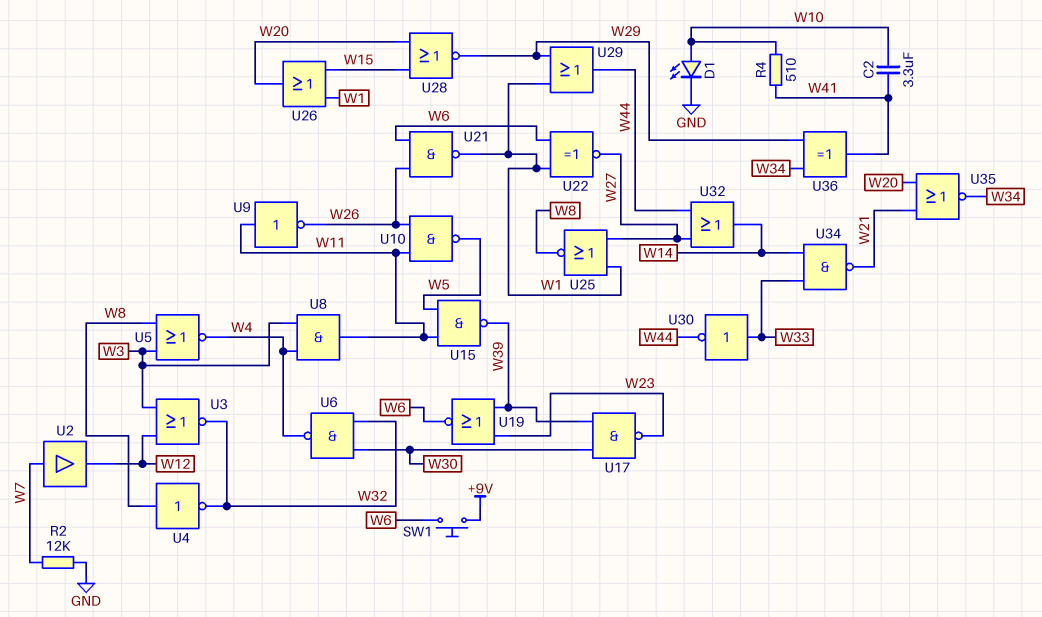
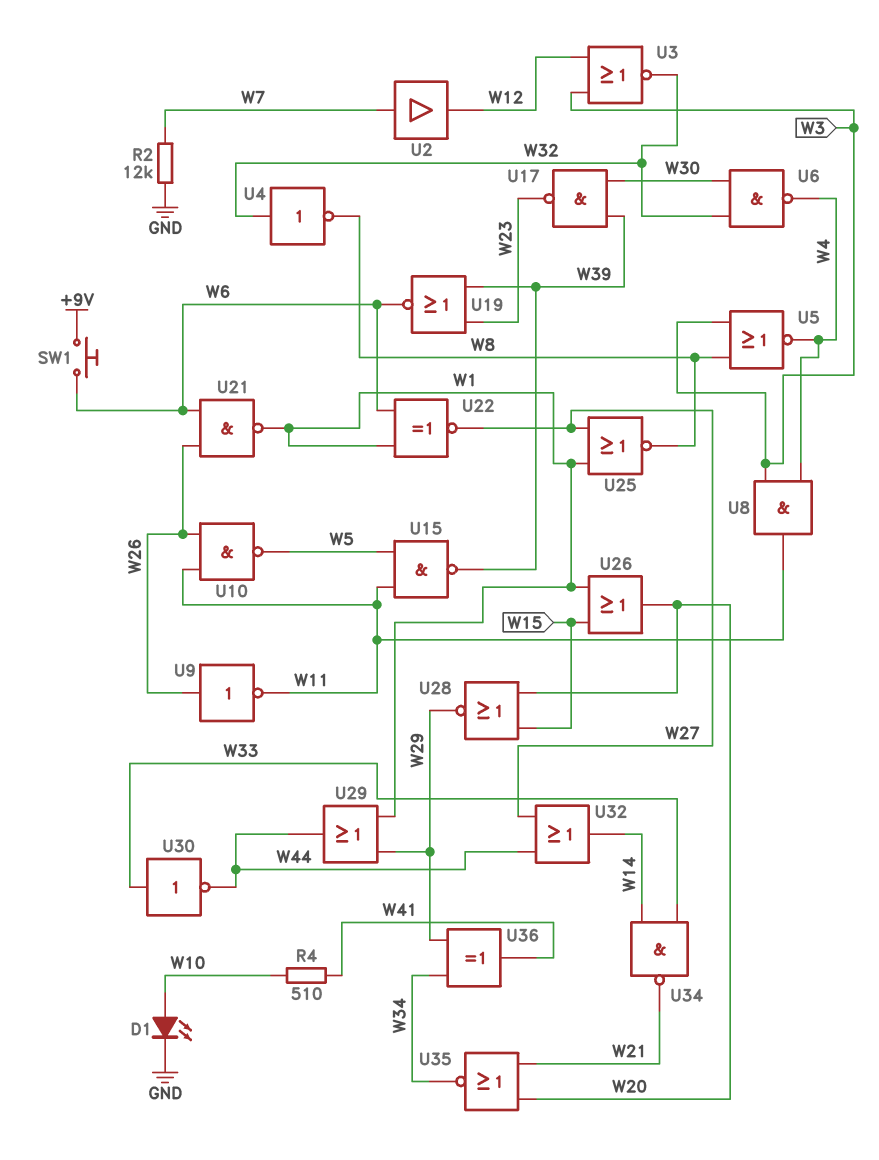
C2: 3.3uF (W10, W41) -> none
U4: NOT (in W8, out W32) -> NOT (in W32, out W8)
U9: NOT (in W11, out W26) -> NOT (in W26, out W11)

